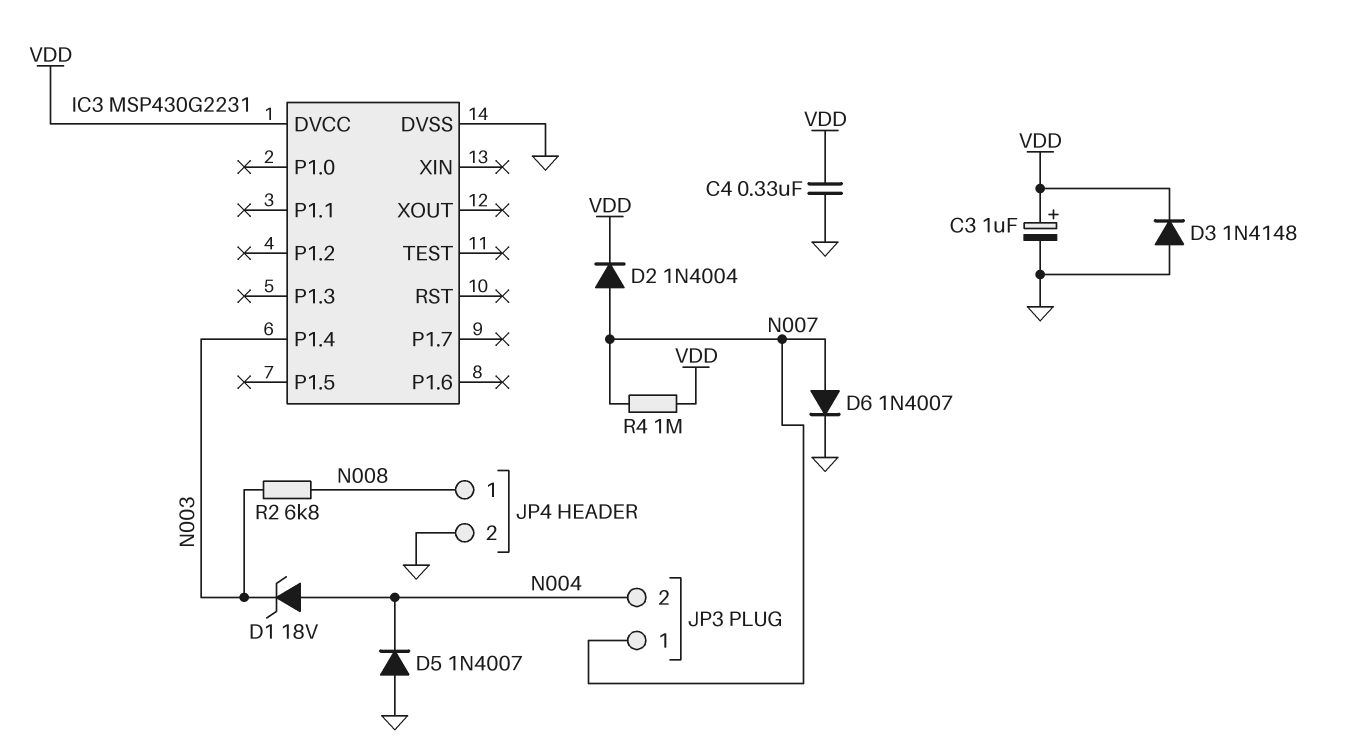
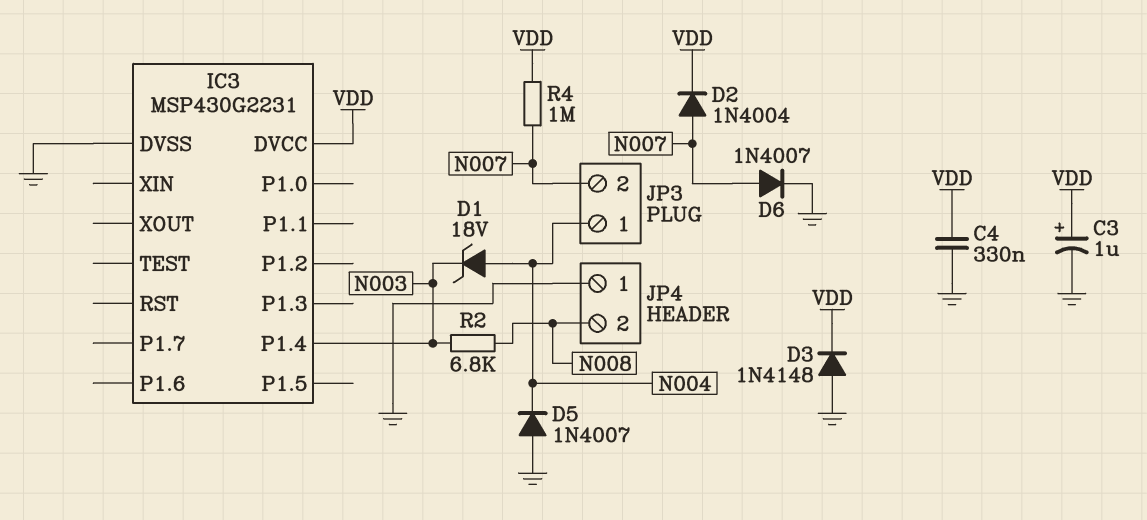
JP3 pin 1: N007 -> N004
JP3 pin 2: N004 -> N007
JP4 pin 1: N008 -> GND
JP4 pin 2: GND -> N008

